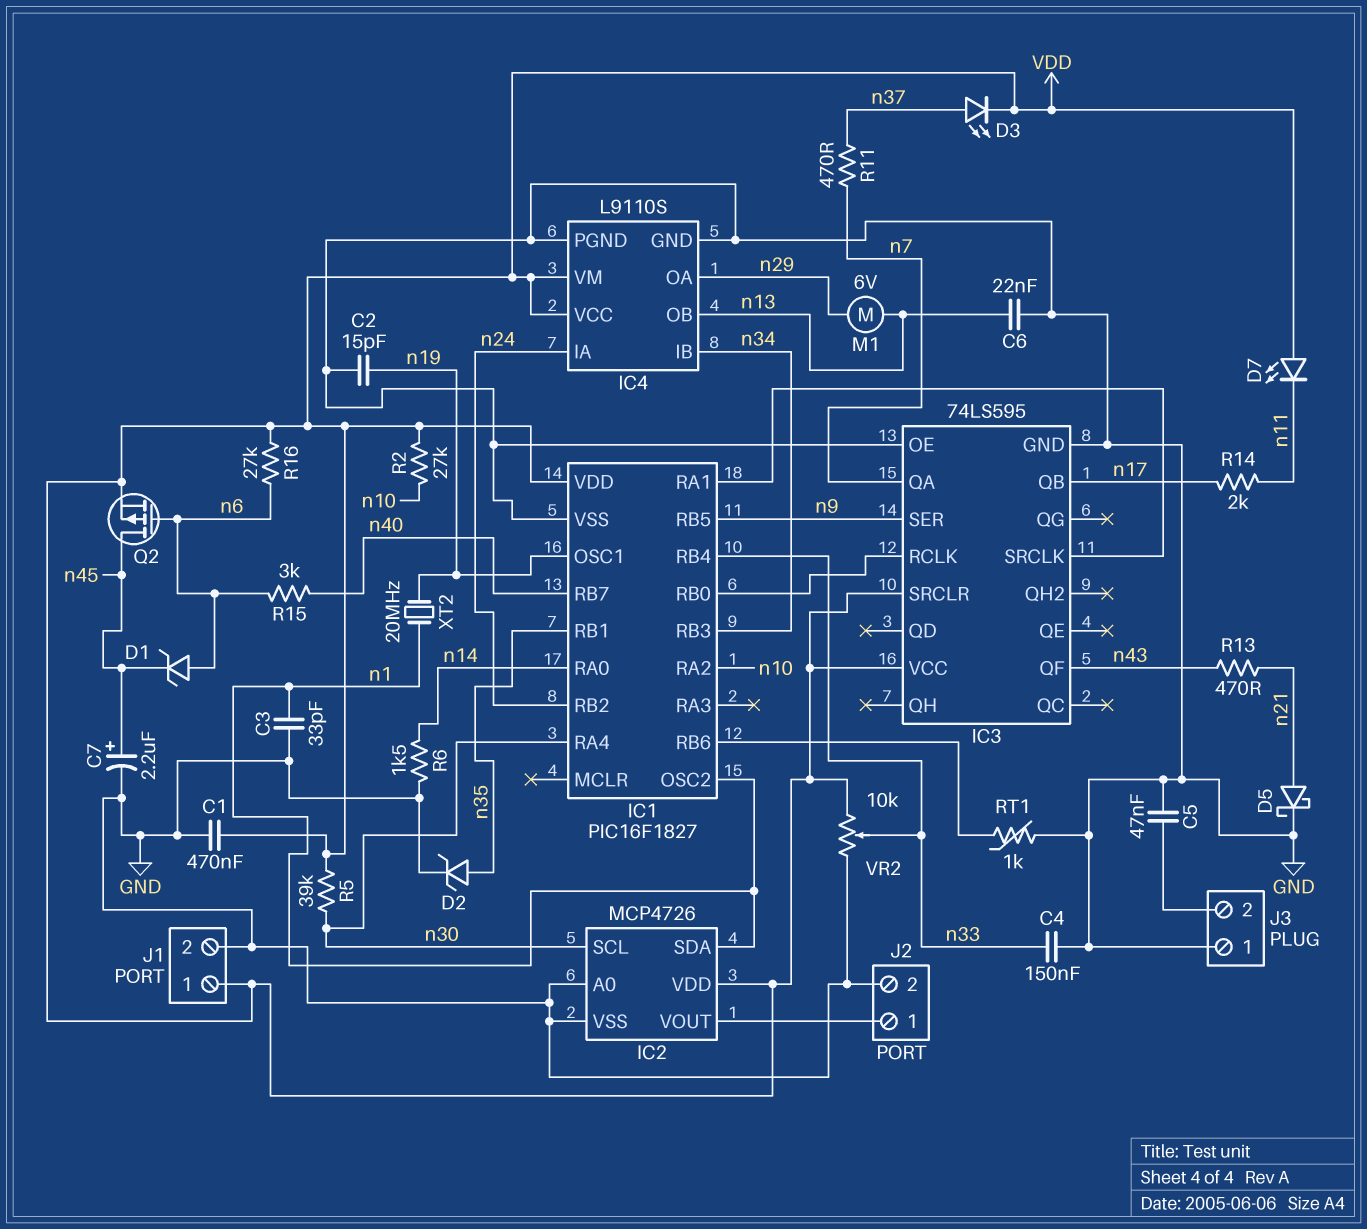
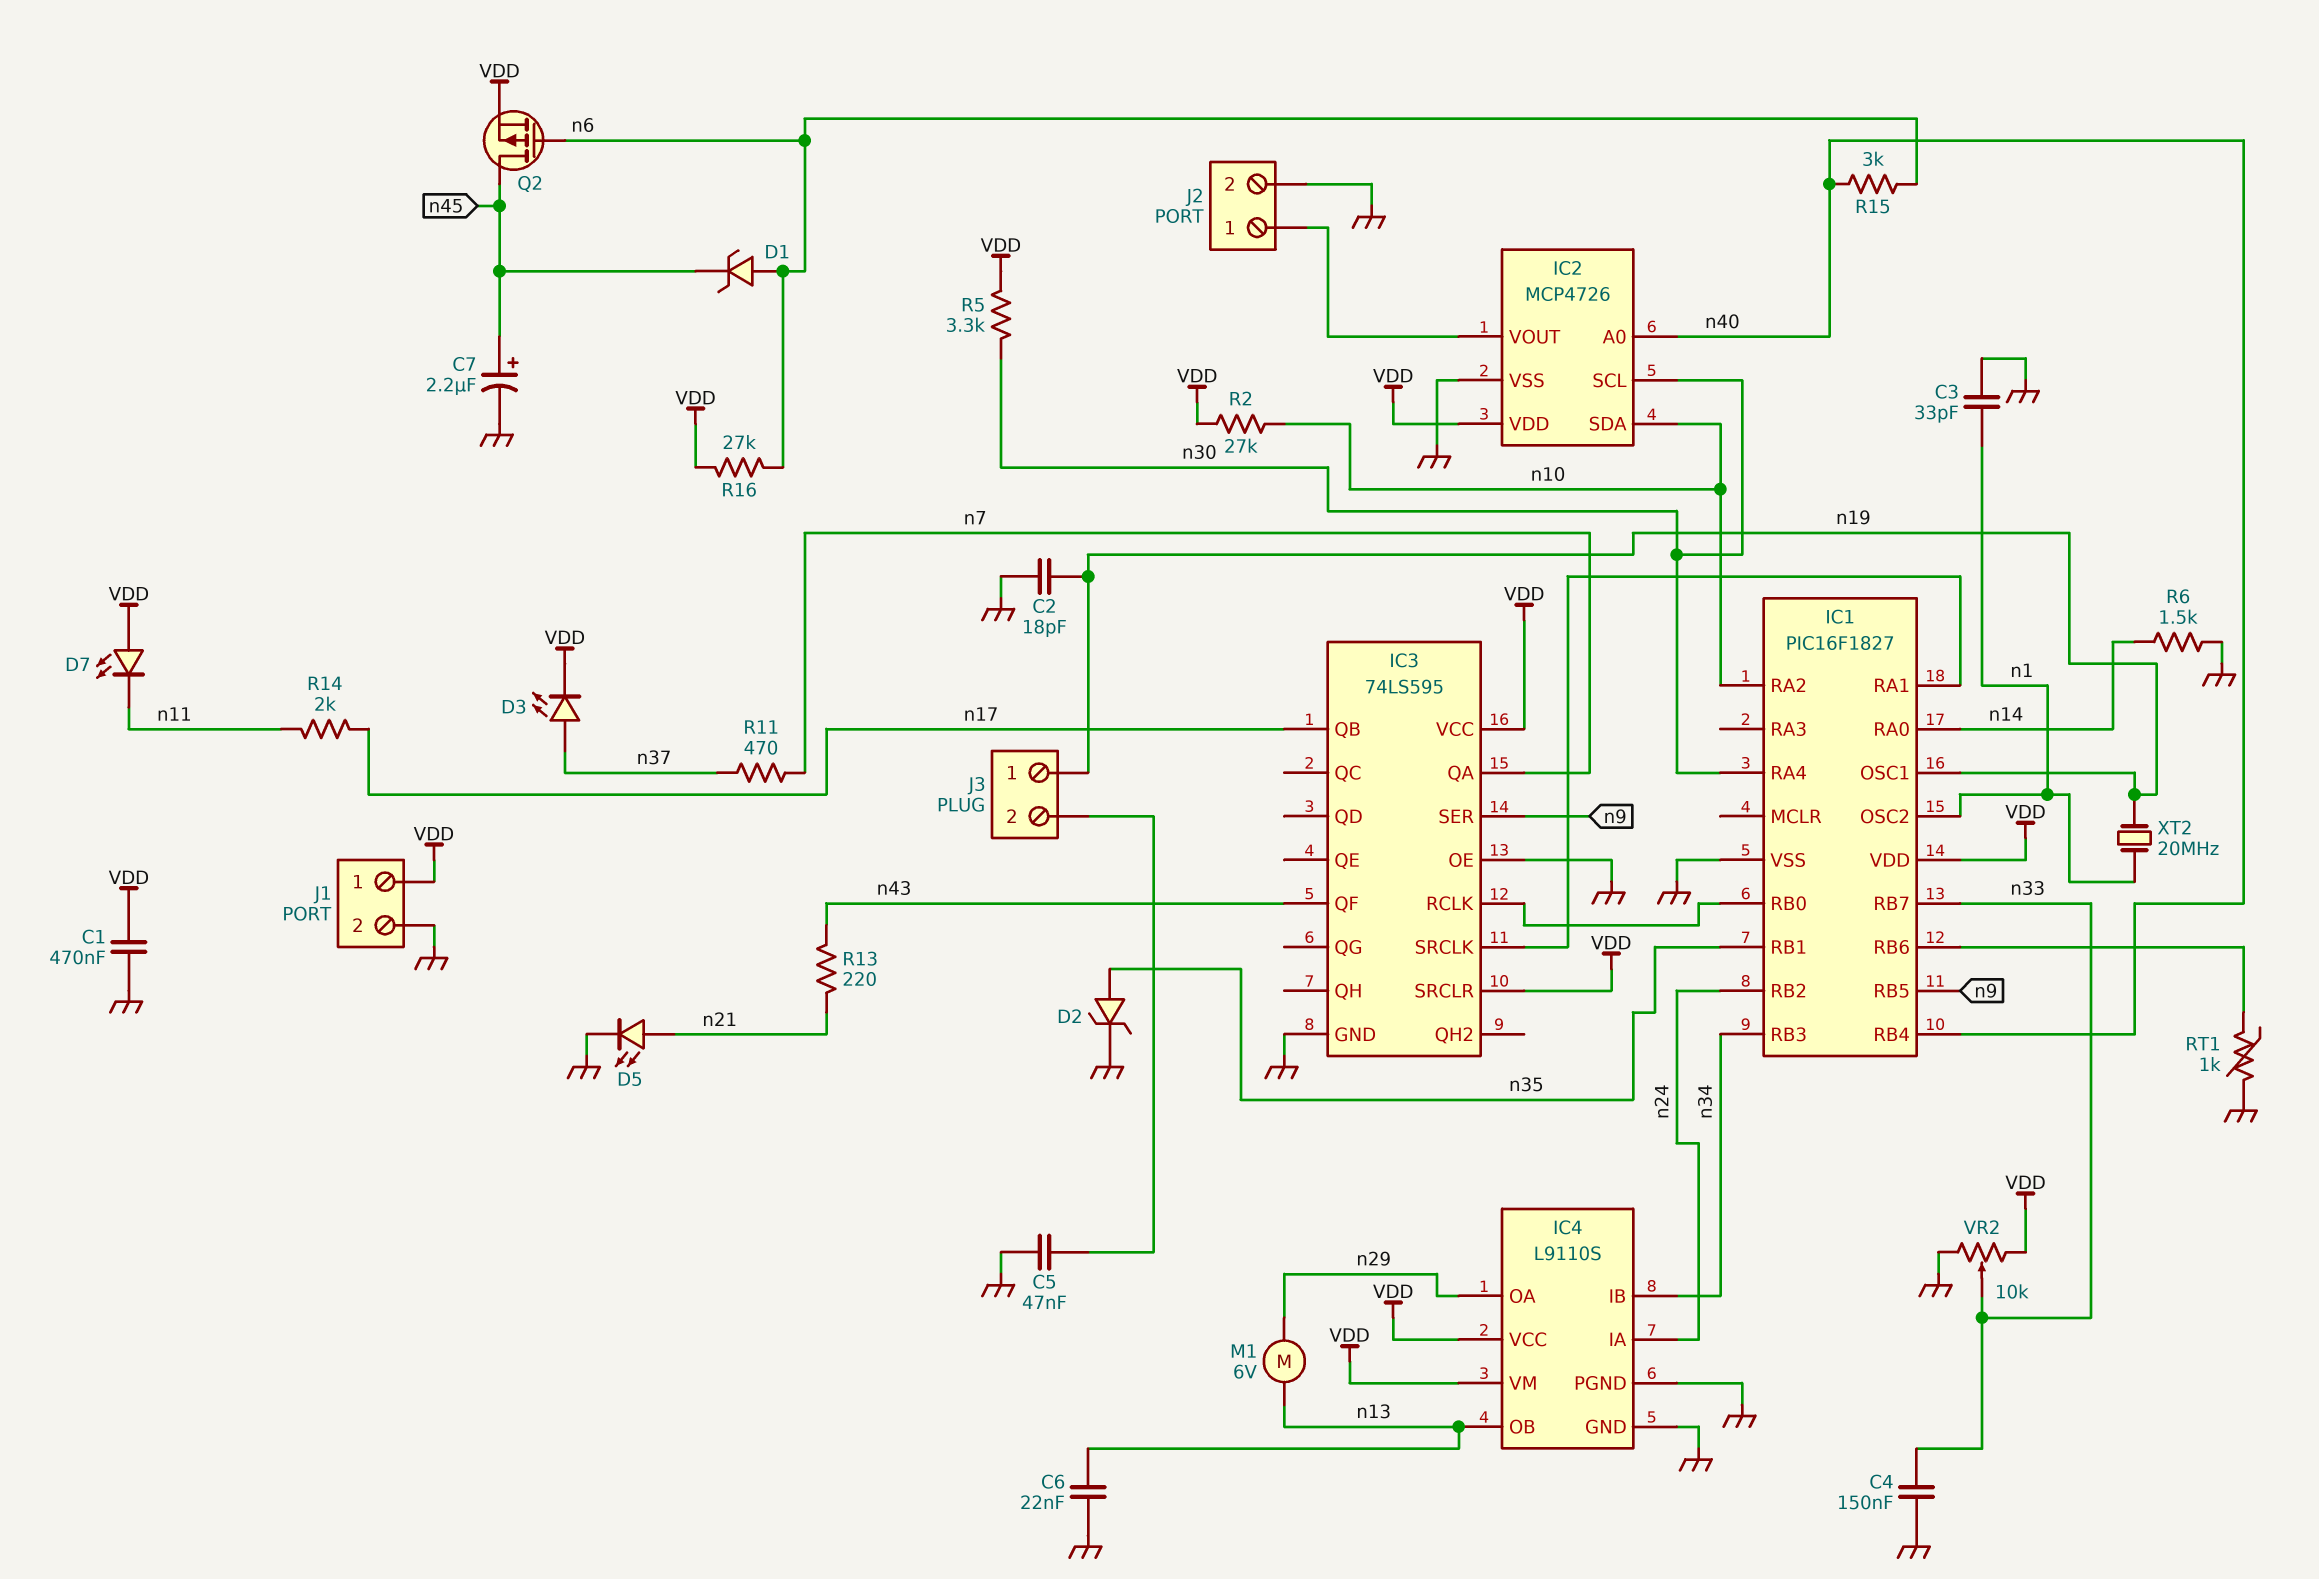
C2: 15pF (GND, n19) -> 18pF (GND, n19)
D5: schottky (A n21, K GND) -> LED (A n21, K GND)
IC1 pin RB4: n33 -> n40
IC1 pin RB7: n40 -> n33
IC2 pin A0: GND -> n40
IC2 pin SDA: n1 -> n10
J3 pin 1: GND -> n19
R5: 39k (VDD, n30) -> 3.3k (VDD, n30)
R13: 470 (n21, n43) -> 220 (n21, n43)

